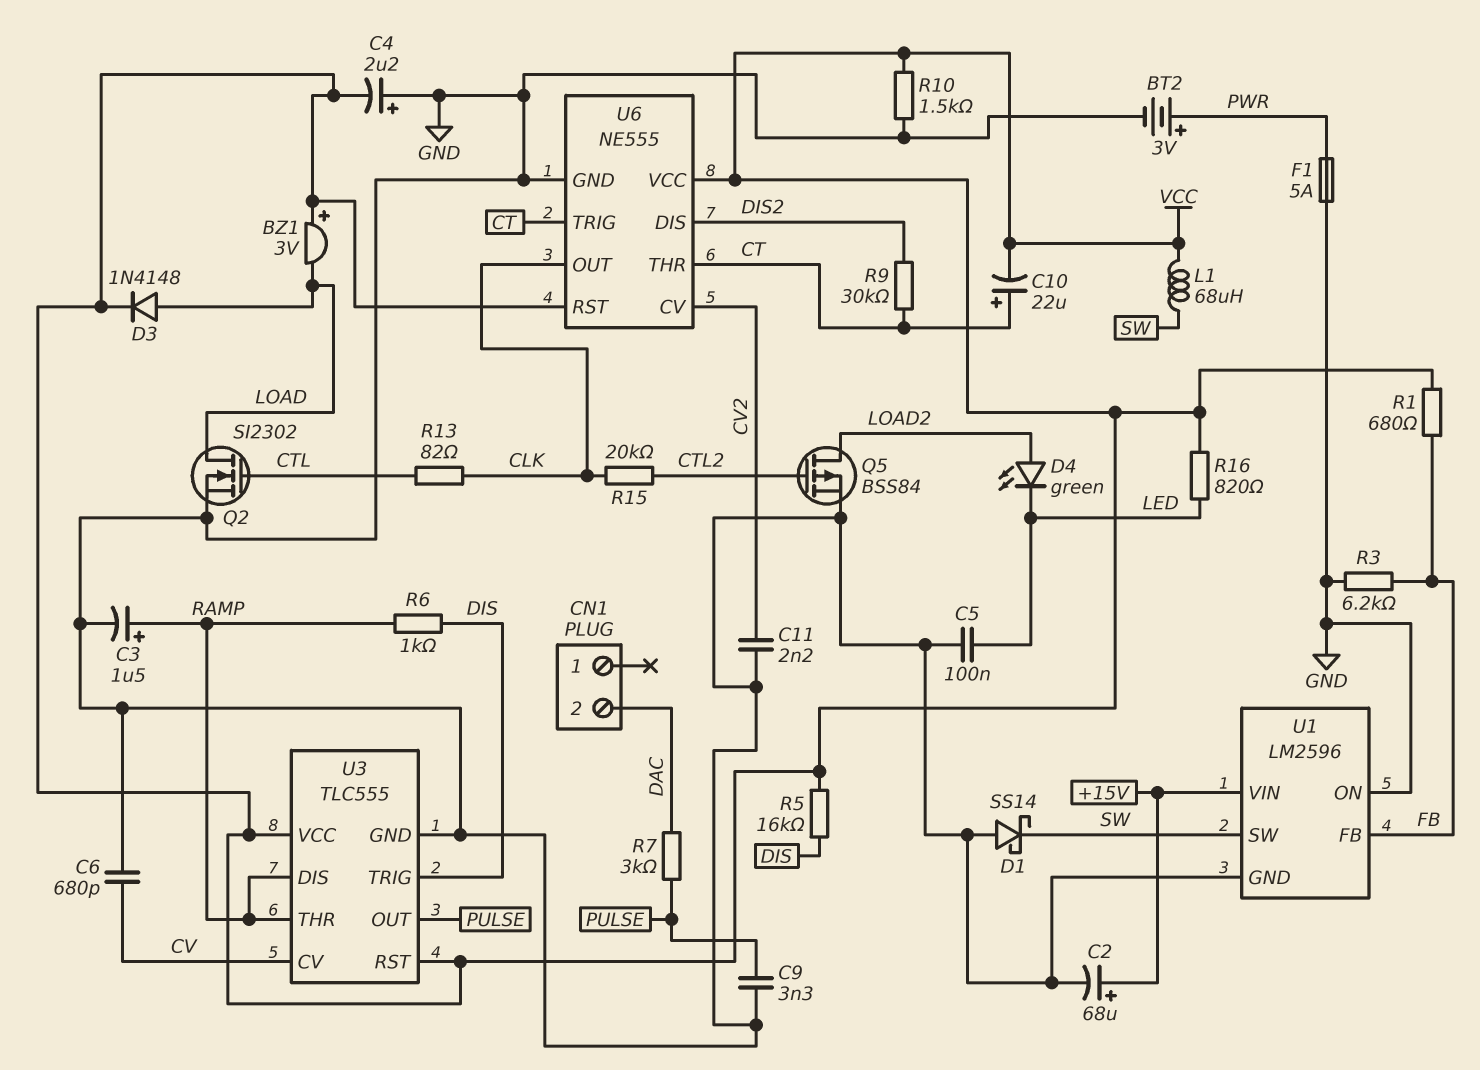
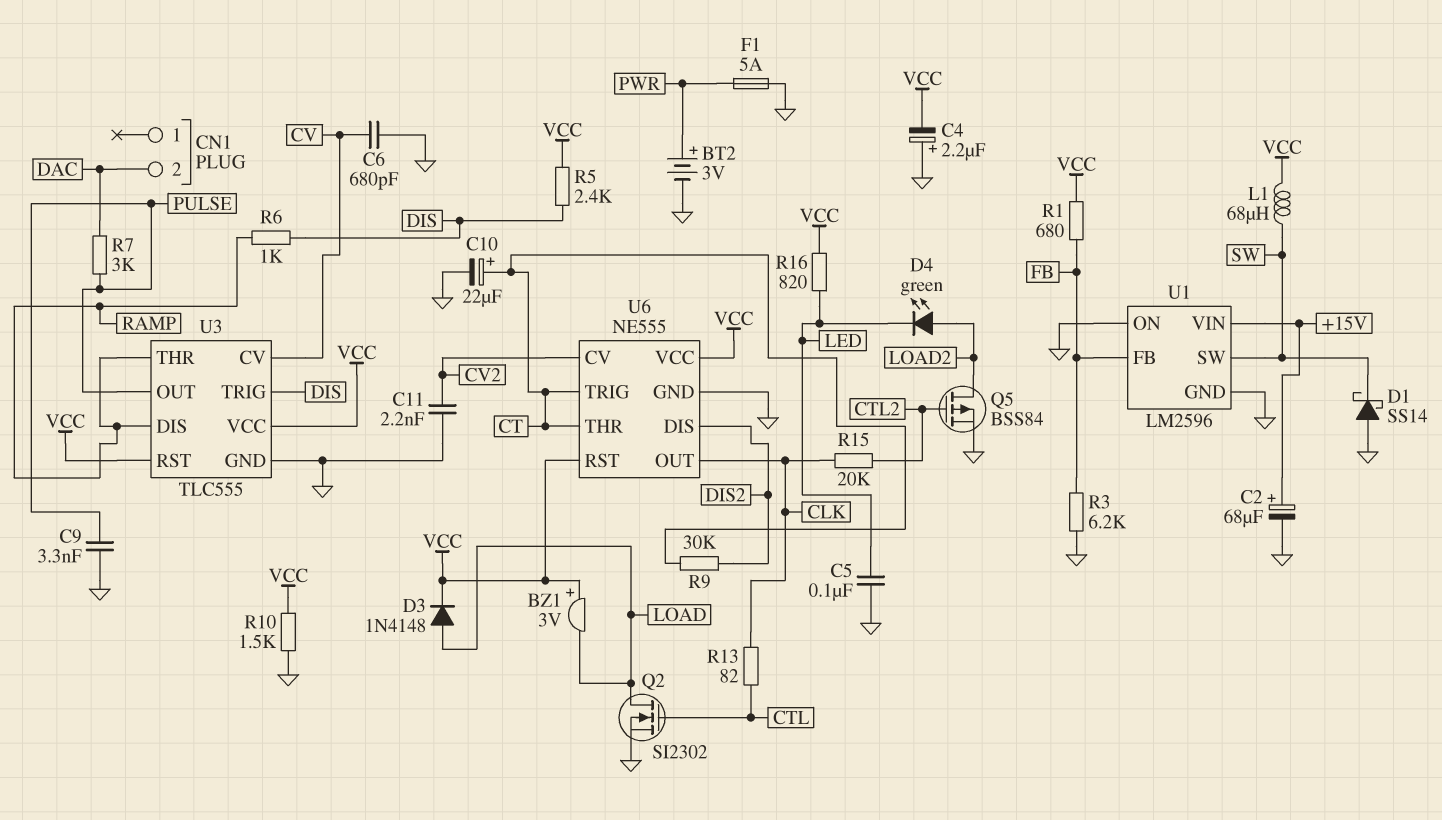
C3: 1.5uF (plus RAMP, minus GND) -> none
C10: 22uF (plus CT, minus VCC) -> 22uF (plus CT, minus GND)
R5: 16k (DIS, VCC) -> 2.4k (DIS, VCC)

